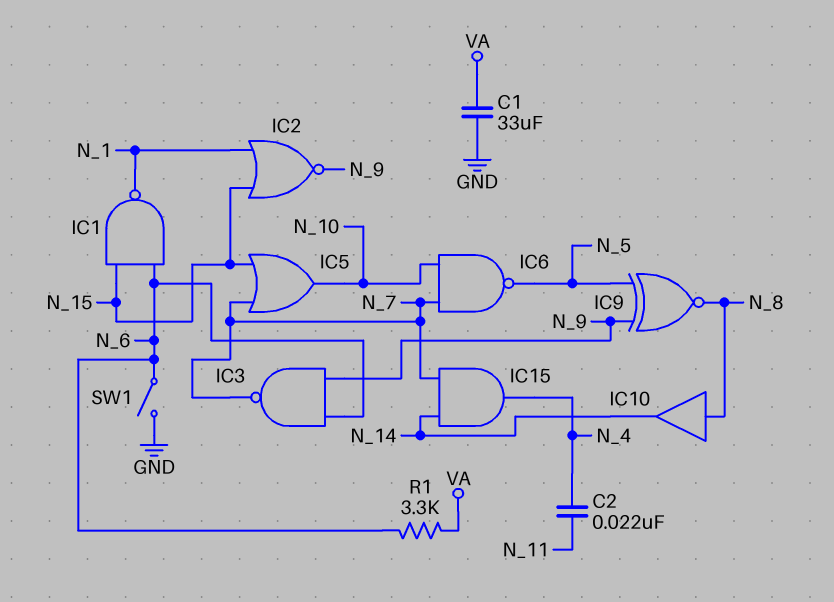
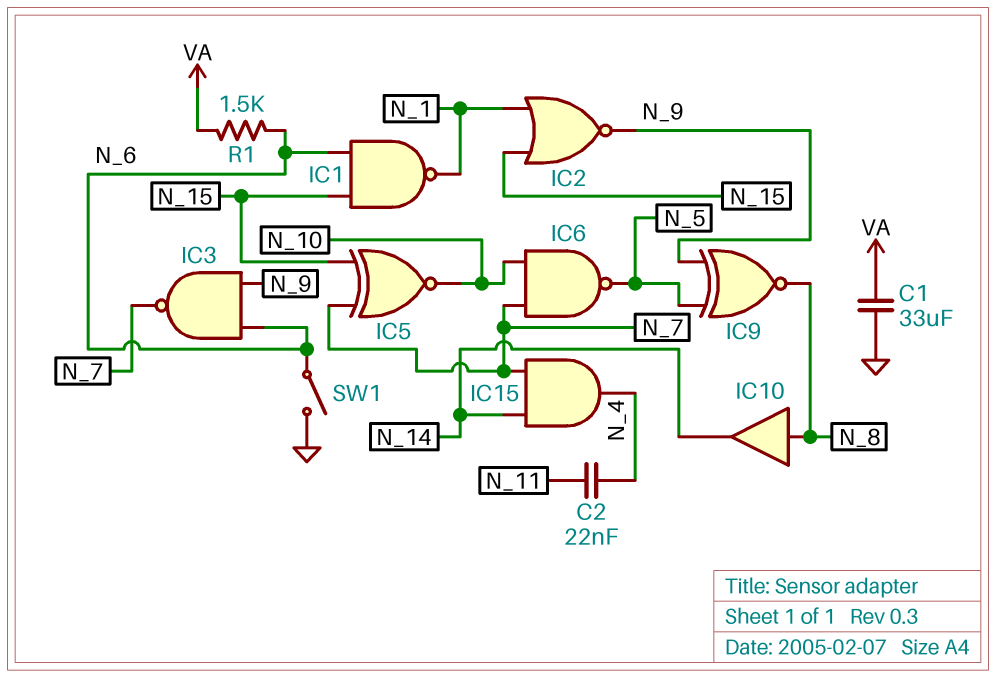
IC5: OR (in N_7, in N_15, out N_10) -> XNOR (in N_7, in N_15, out N_10)
R1: 3.3k (N_6, VA) -> 1.5k (N_6, VA)

